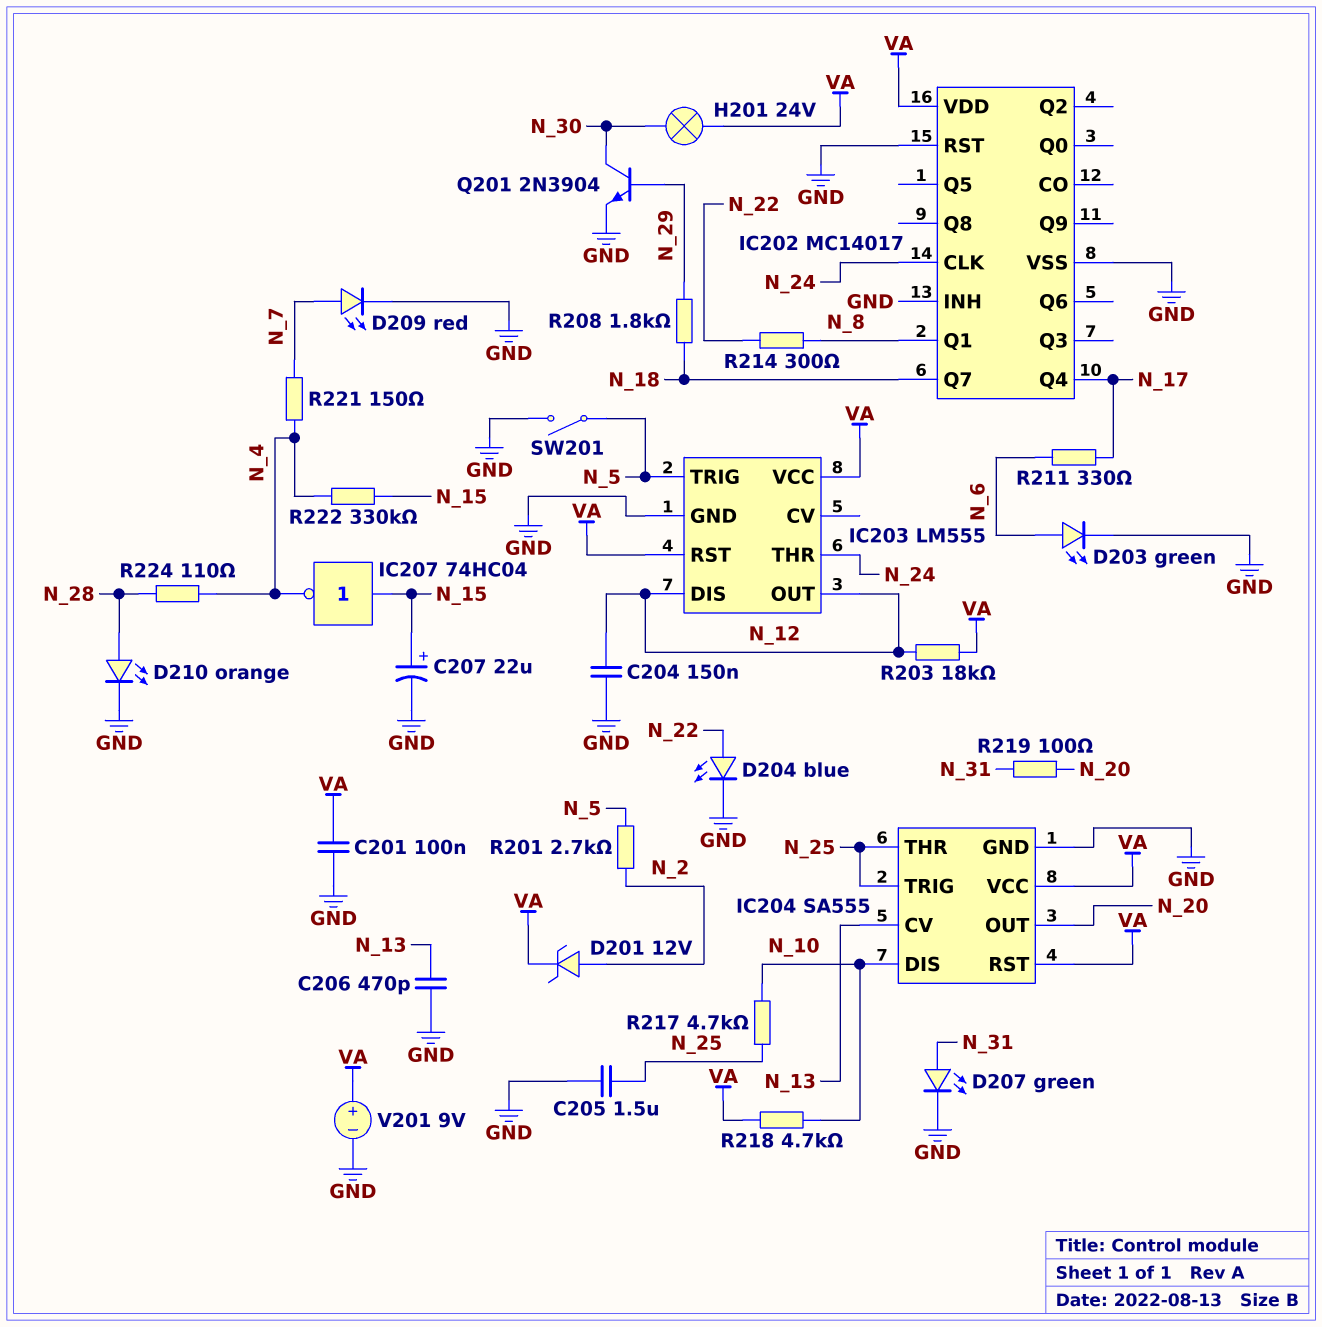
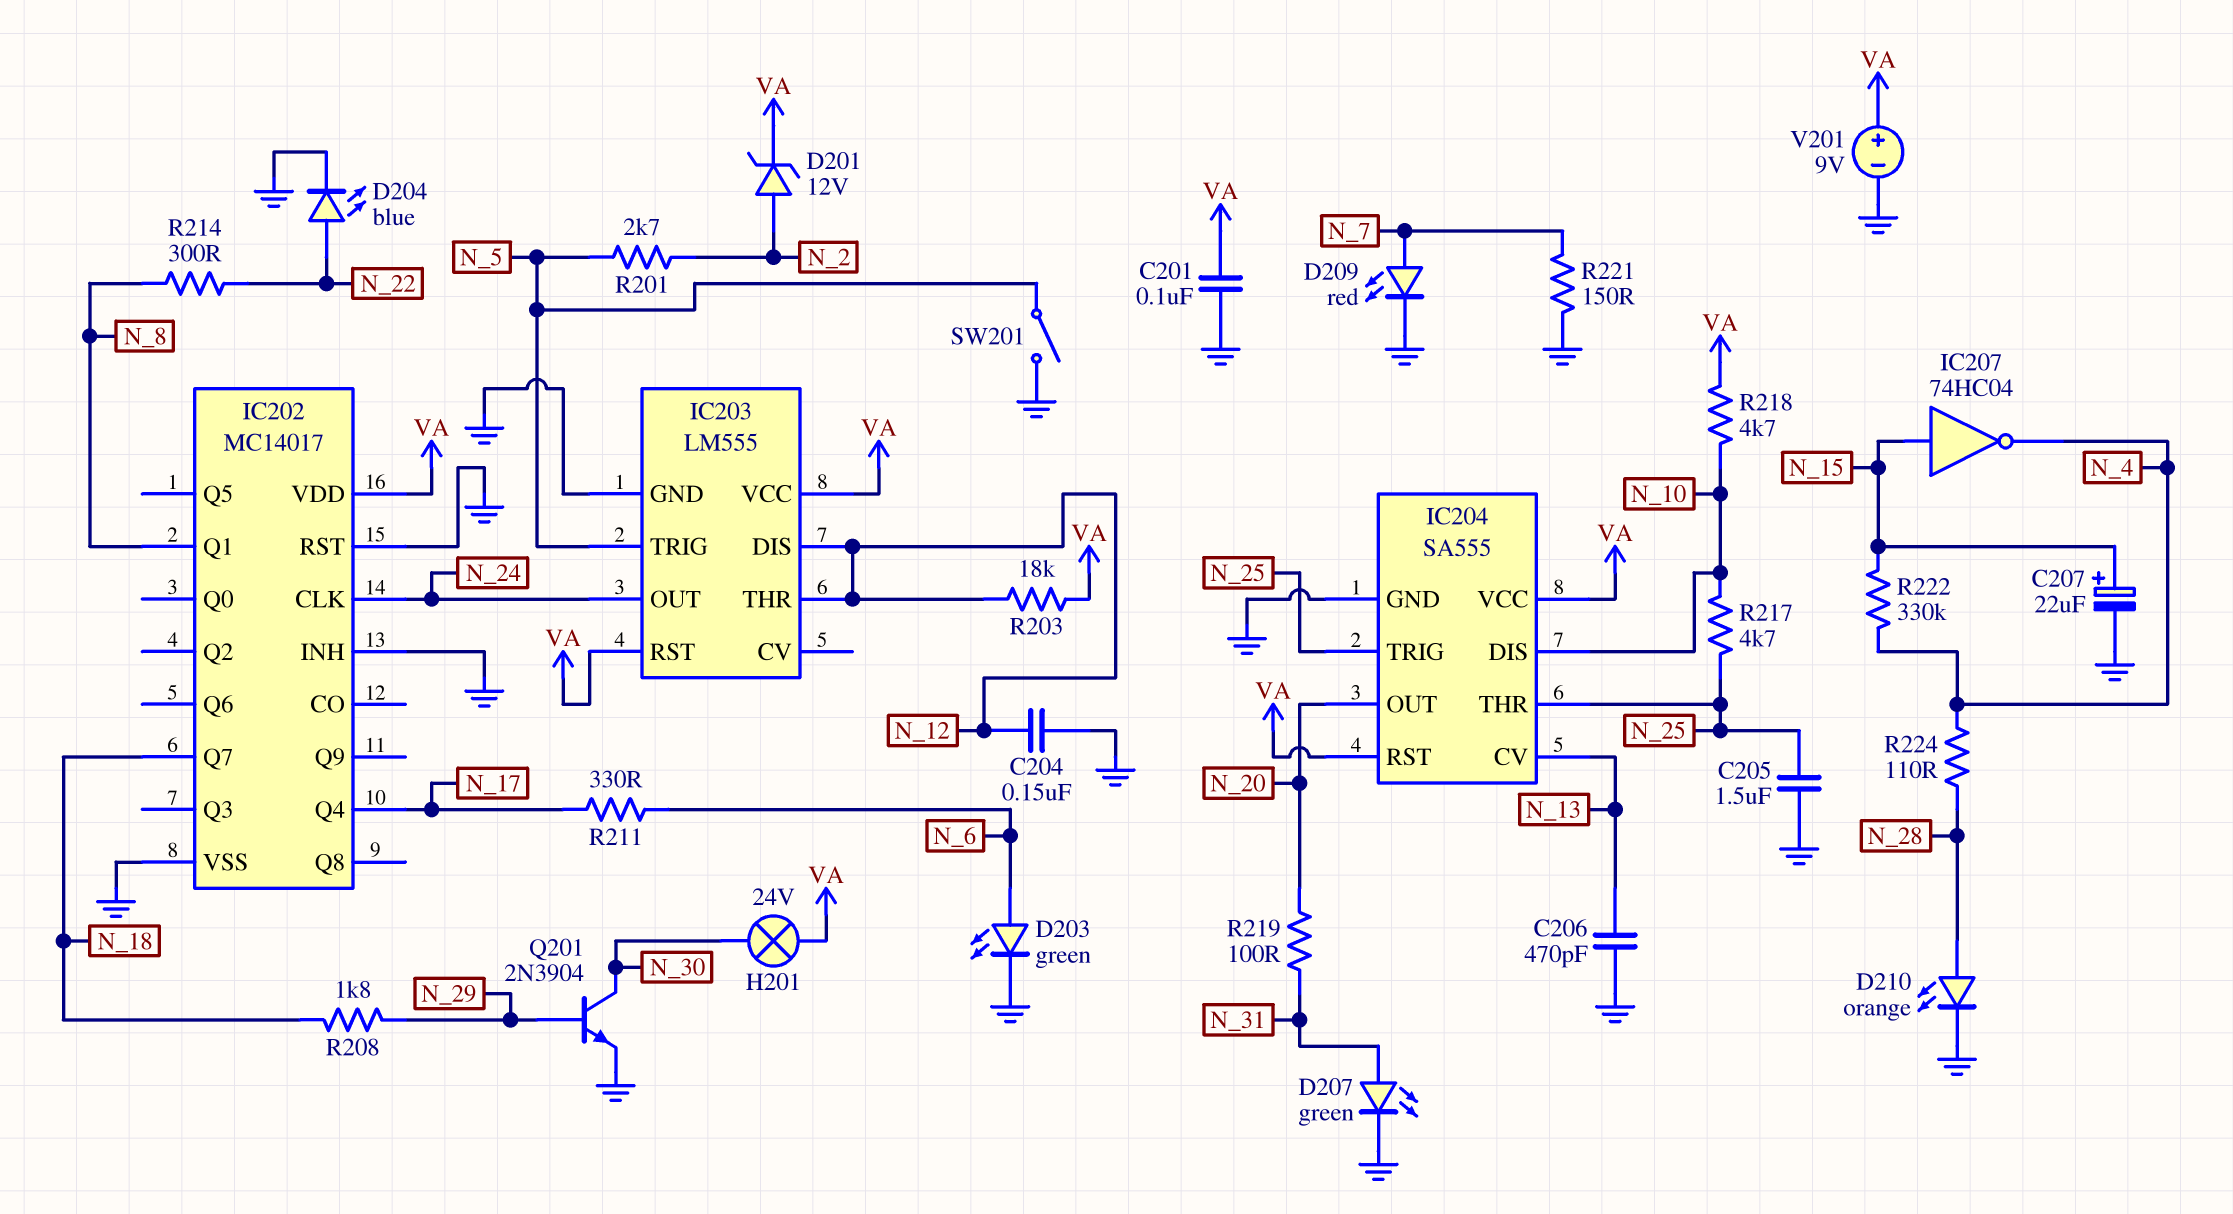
IC203 pin OUT: N_12 -> N_24
IC203 pin THR: N_24 -> N_12
R221: 150 (N_4, N_7) -> 150 (GND, N_7)

